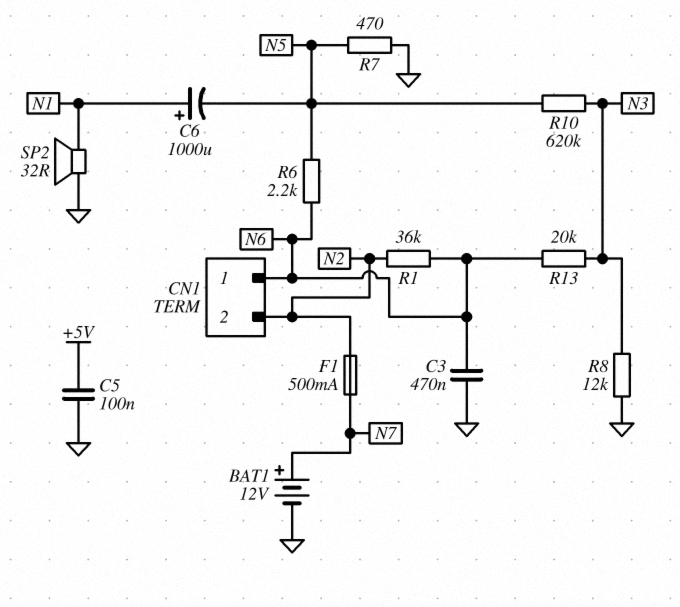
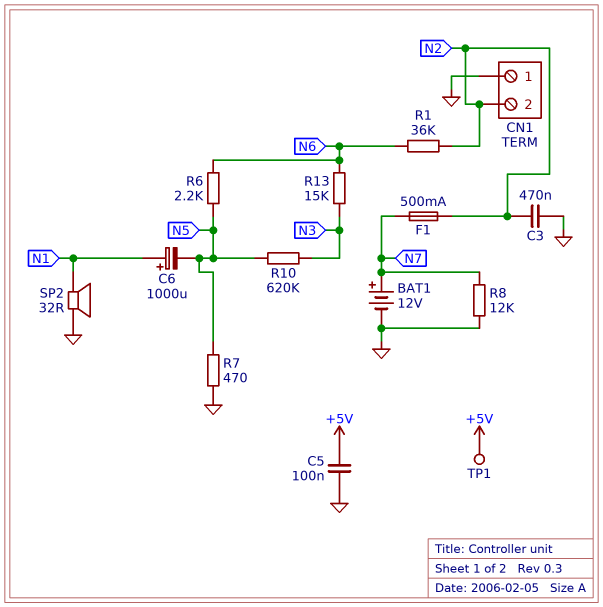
C3: 470nF (GND, N6) -> 470nF (GND, N2)
CN1 pin 1: N6 -> GND
R8: 12k (GND, N3) -> 12k (GND, N7)
R13: 20k (N3, N6) -> 15k (N3, N6)
TP1: none -> test point (+5V)

